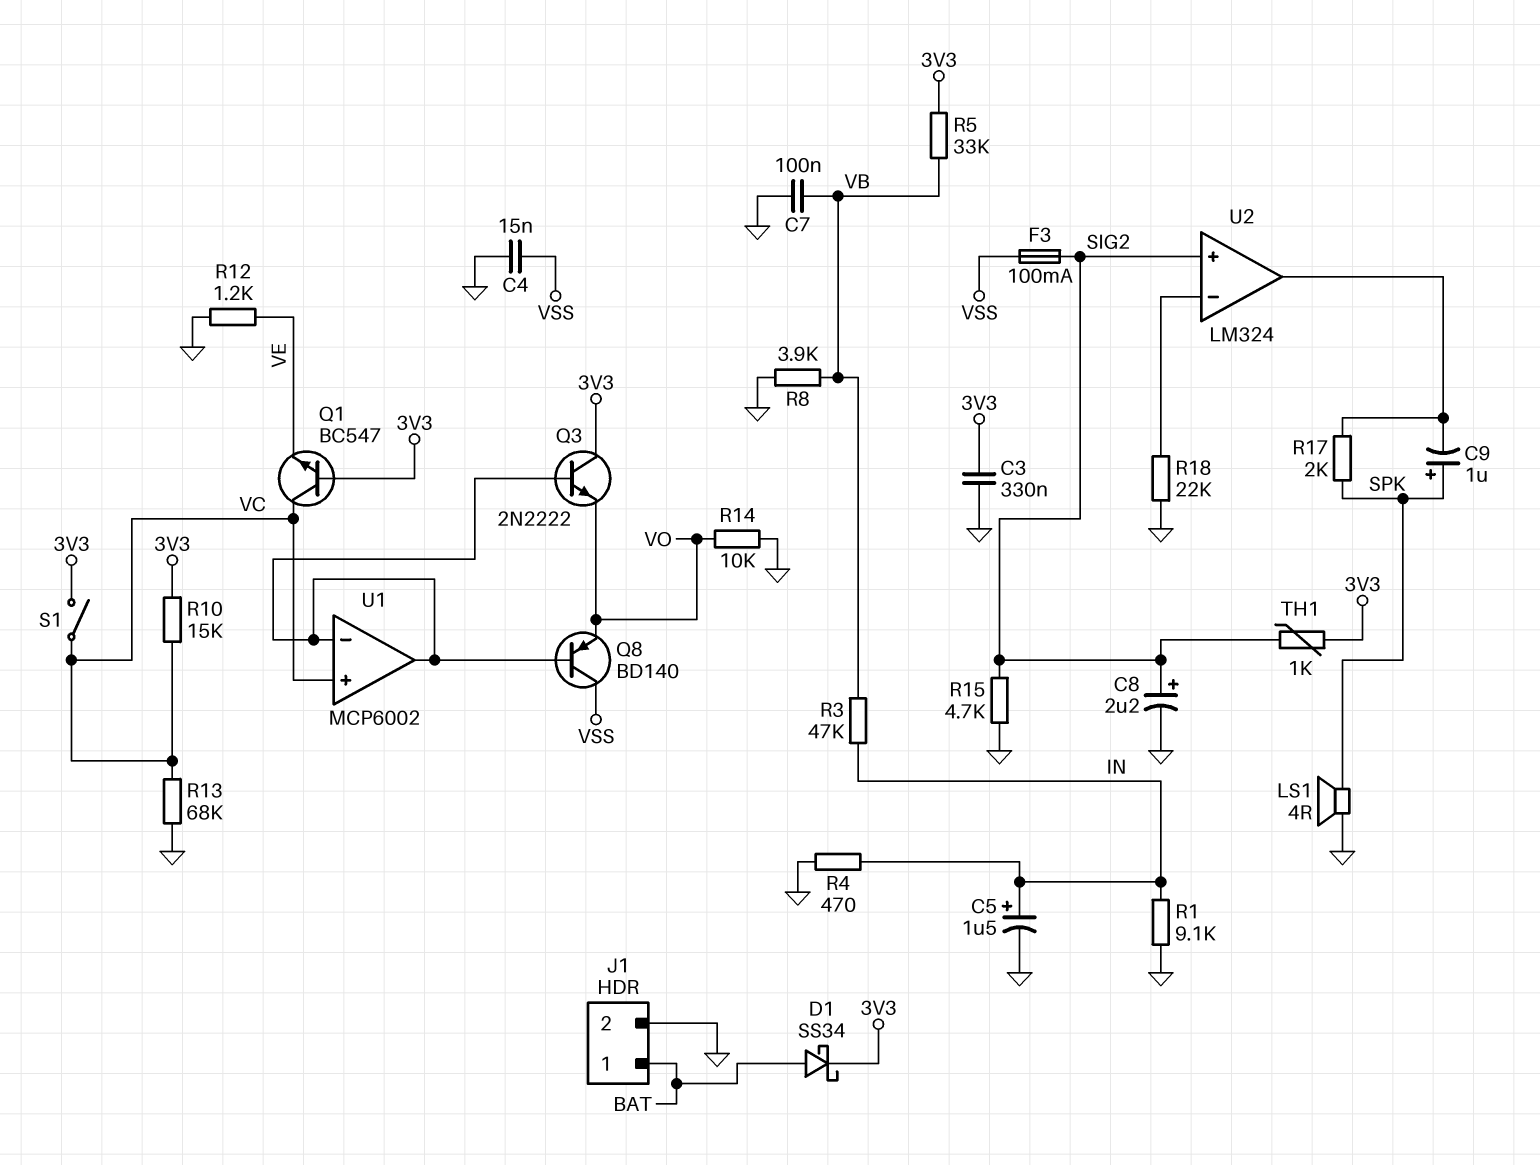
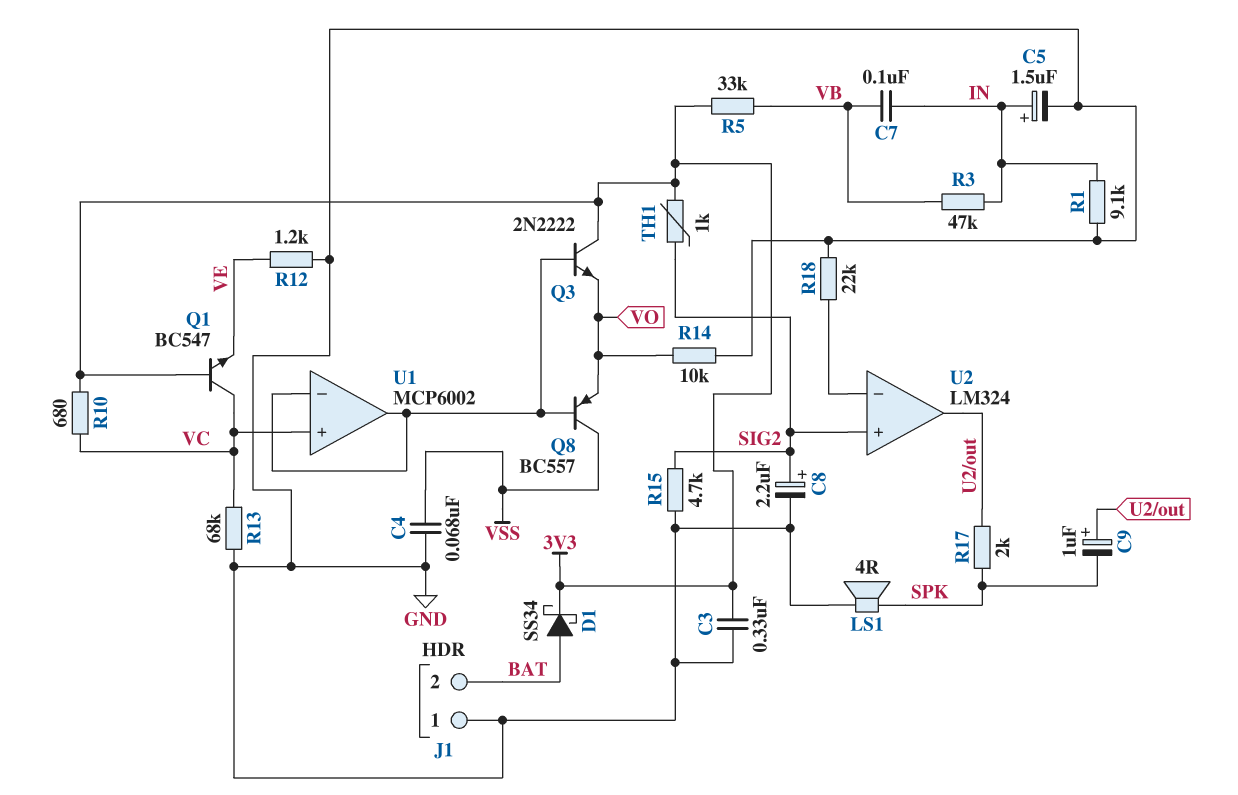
C4: 15nF (GND, VSS) -> 68nF (GND, VSS)
C7: 100nF (GND, VB) -> 100nF (IN, VB)
C9: 1uF (plus SPK, minus U2/out) -> 1uF (plus U2/out, minus SPK)
F3: 100mA (SIG2, VSS) -> none
J1 pin 1: BAT -> GND
J1 pin 2: GND -> BAT
Q8: PNP BD140 (B U1/in-, C VSS, E VO) -> PNP BC557 (B U1/in-, C VSS, E VO)
R4: 470 (GND, IN) -> none
R8: 3.9k (GND, VB) -> none
R10: 15k (3V3, VC) -> 680 (3V3, VC)
S1: switch (3V3, VC) -> none

